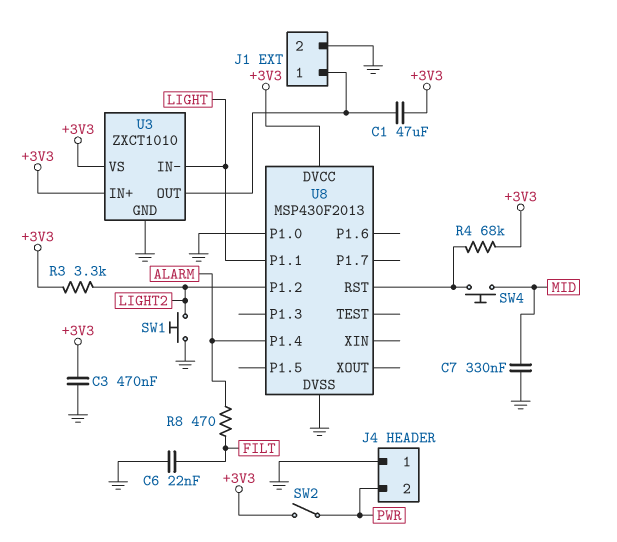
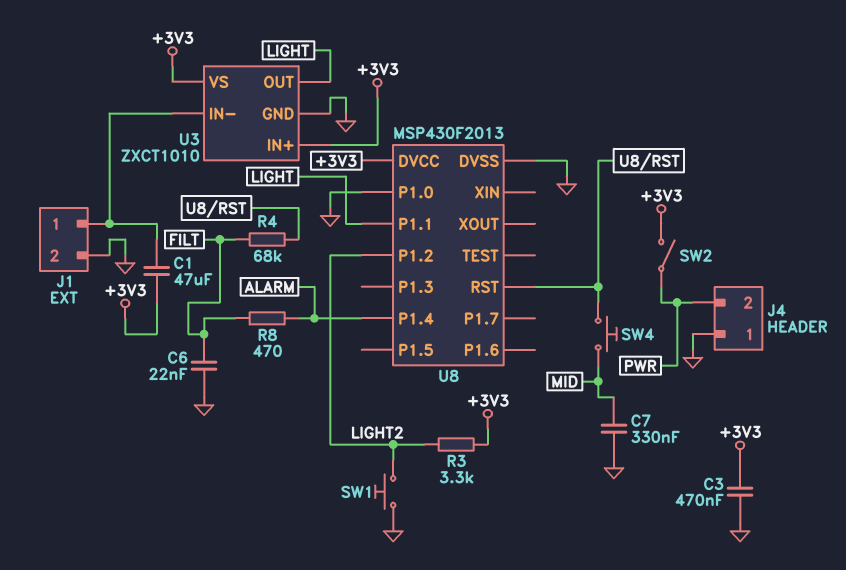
R4: 68k (+3V3, U8/RST) -> 68k (FILT, U8/RST)
U3 pin IN-: LIGHT -> J1/1
U3 pin OUT: J1/1 -> LIGHT

